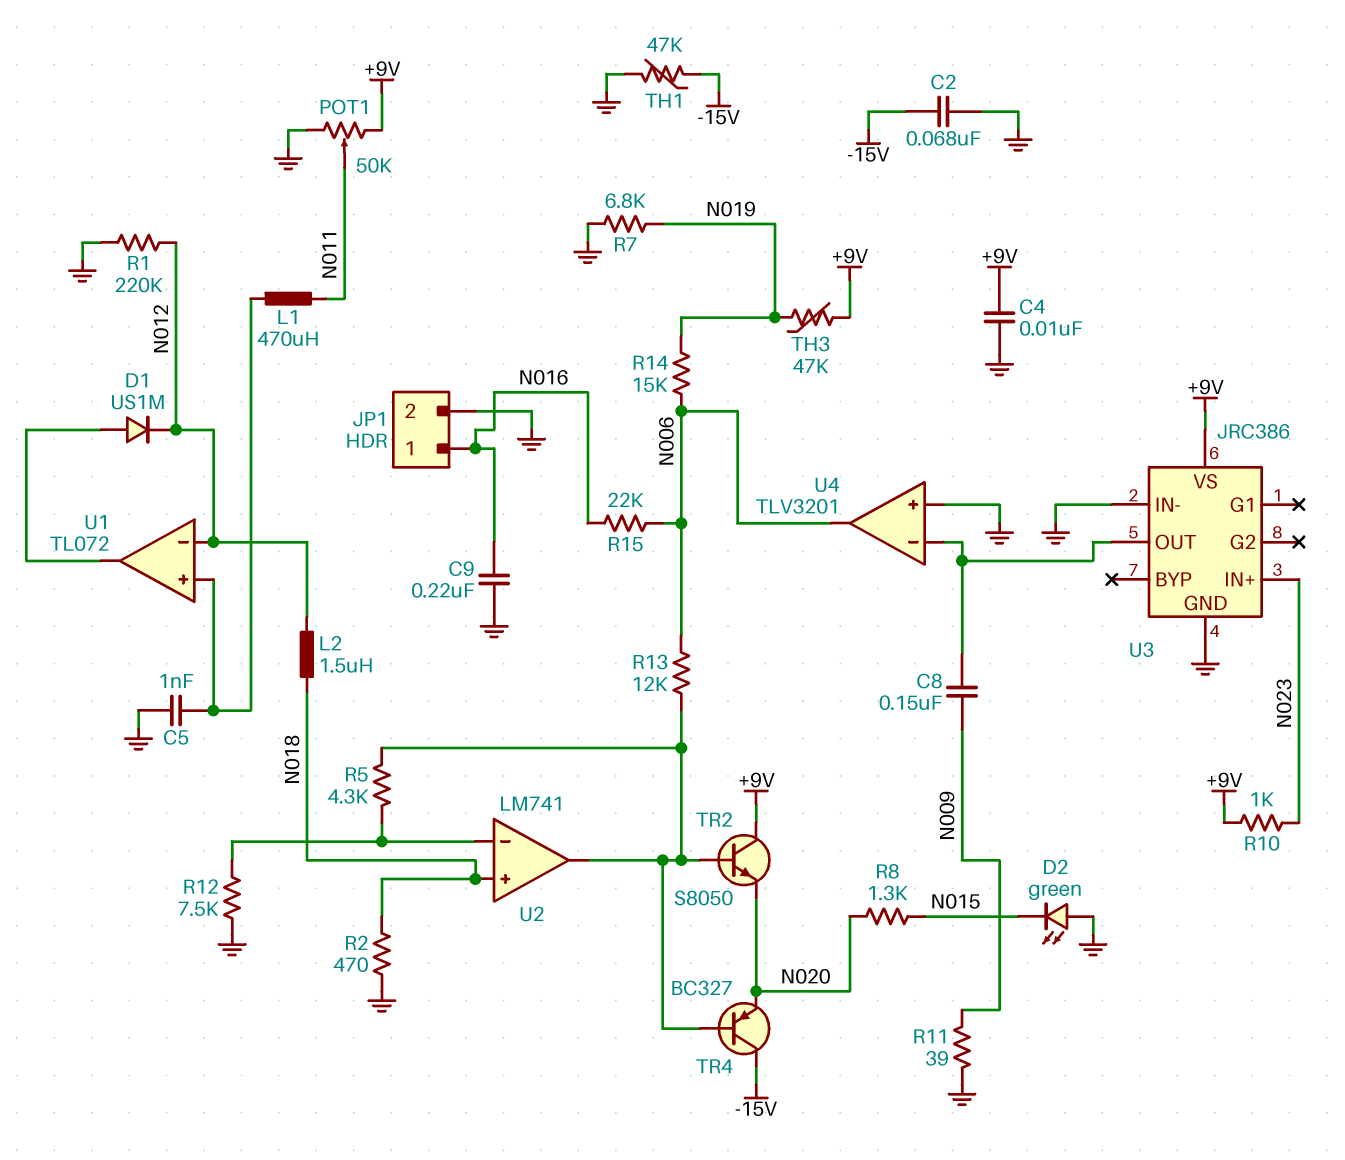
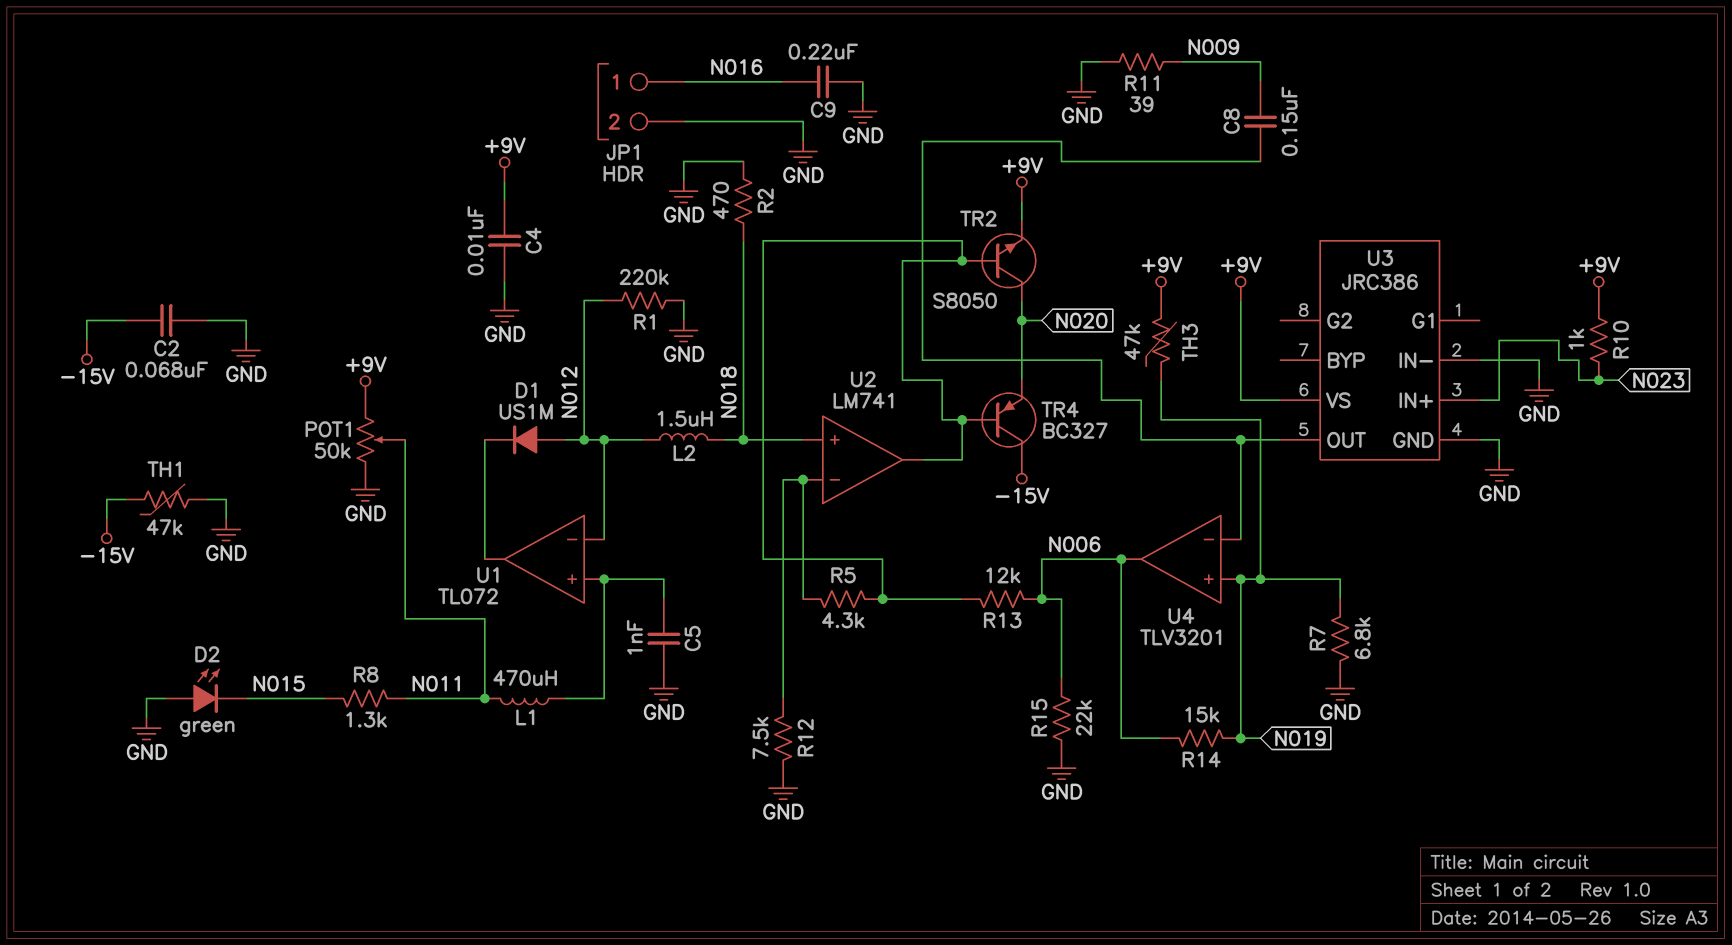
D1: diode US1M (A U1/out, K N012) -> diode US1M (A N012, K U1/out)
R8: 1.3k (N015, N020) -> 1.3k (N011, N015)
R15: 22k (N006, N016) -> 22k (GND, N006)
TR2: NPN S8050 (B U2/out, C +9V, E N020) -> NPN S8050 (B U2/out, C N020, E +9V)
U4 pin in+: GND -> N019

